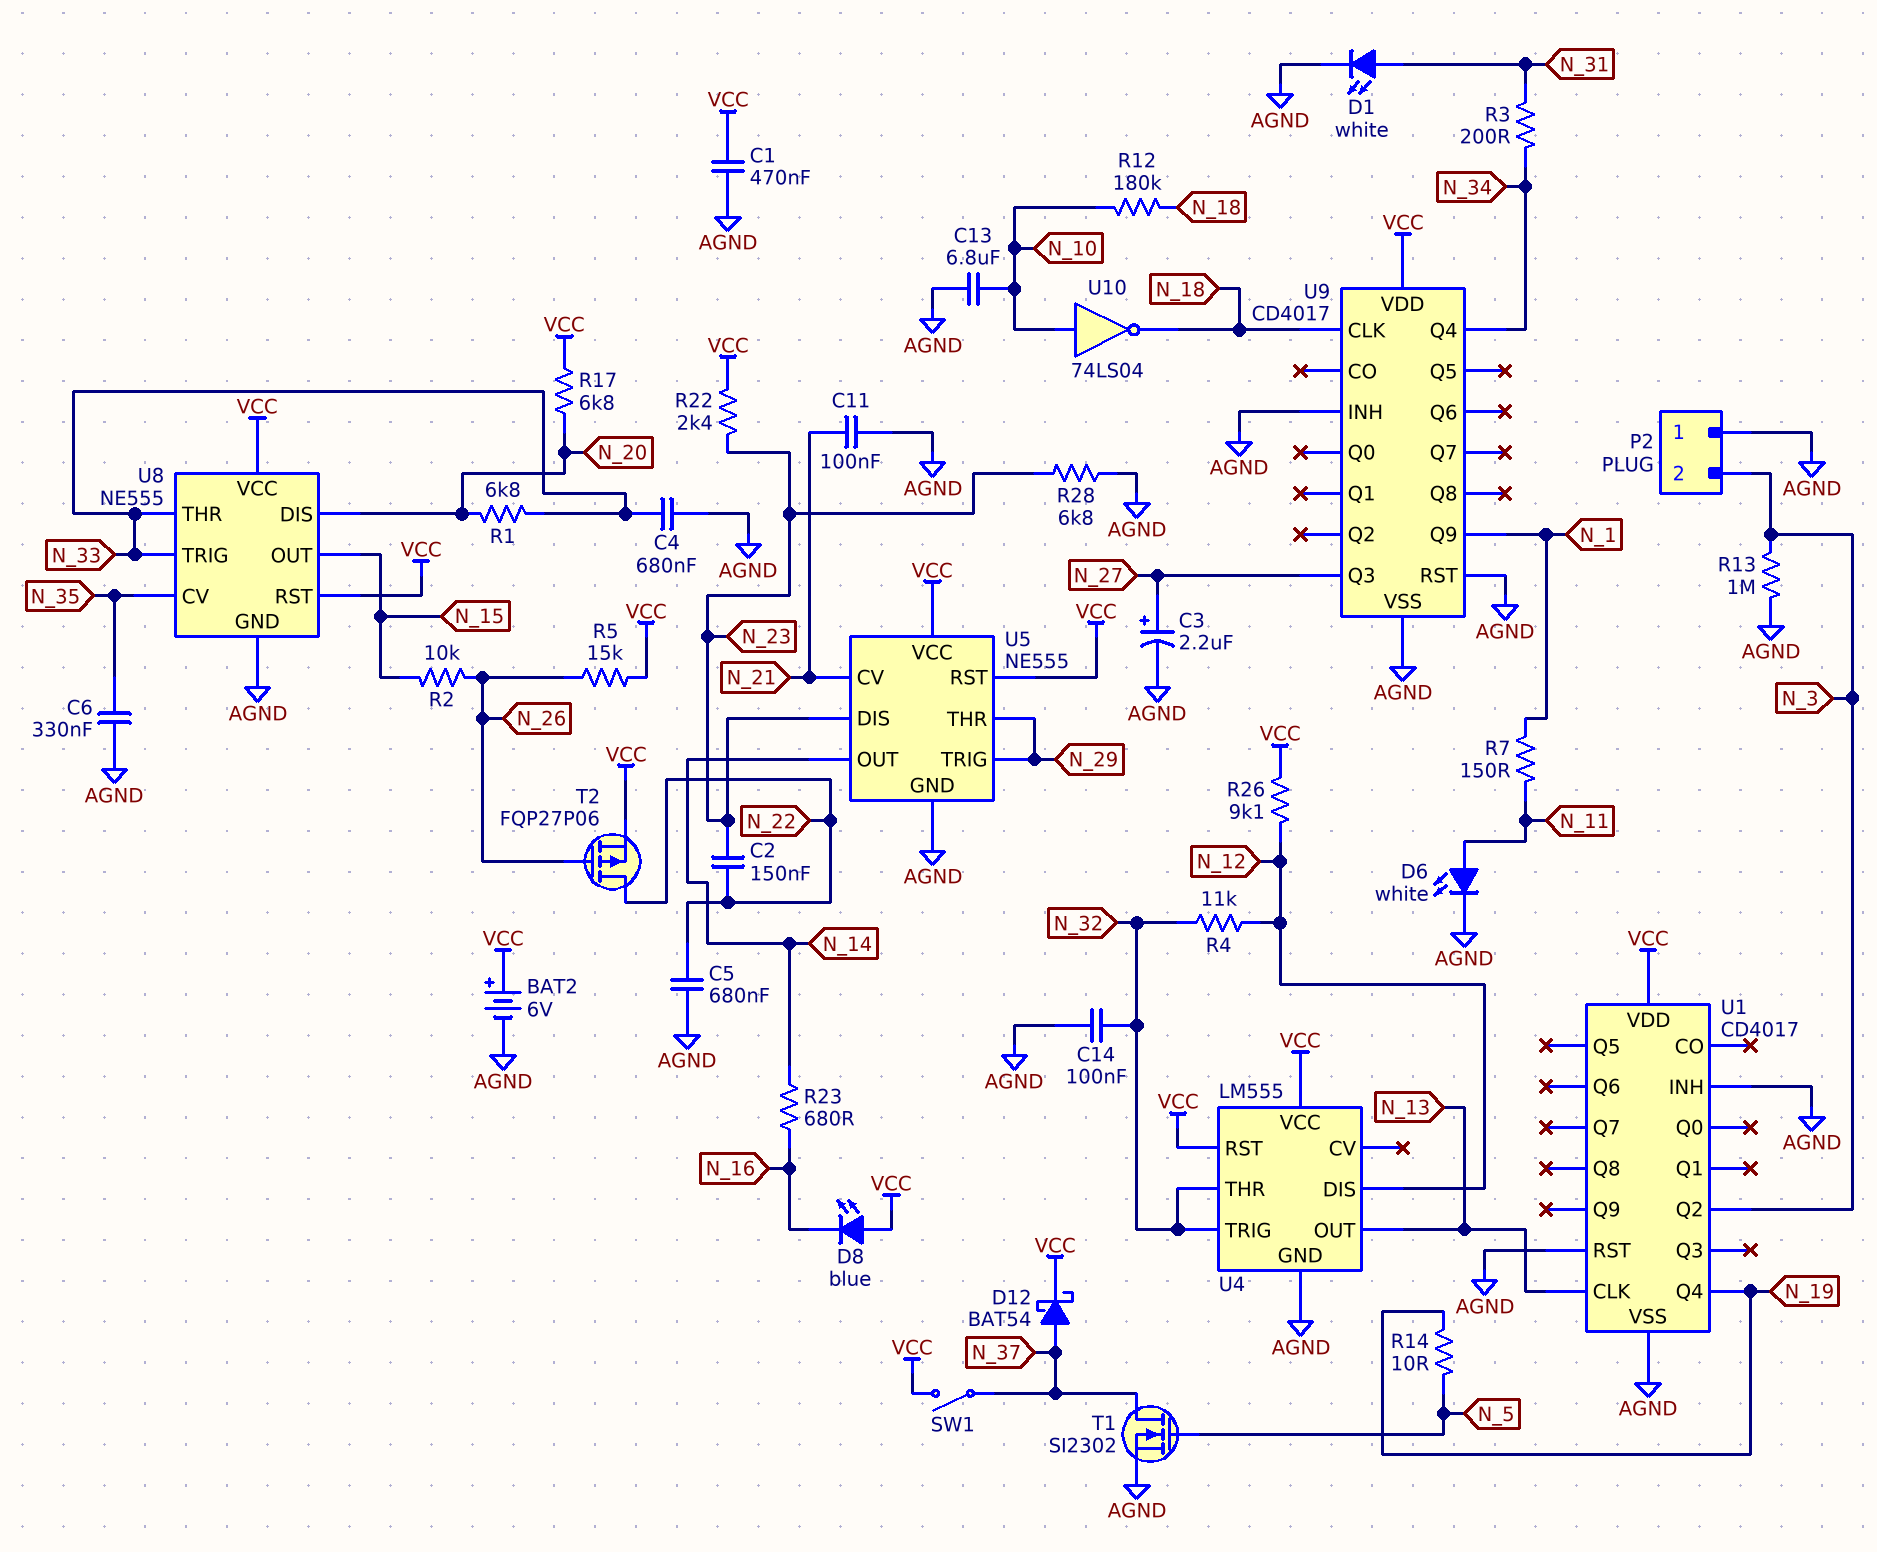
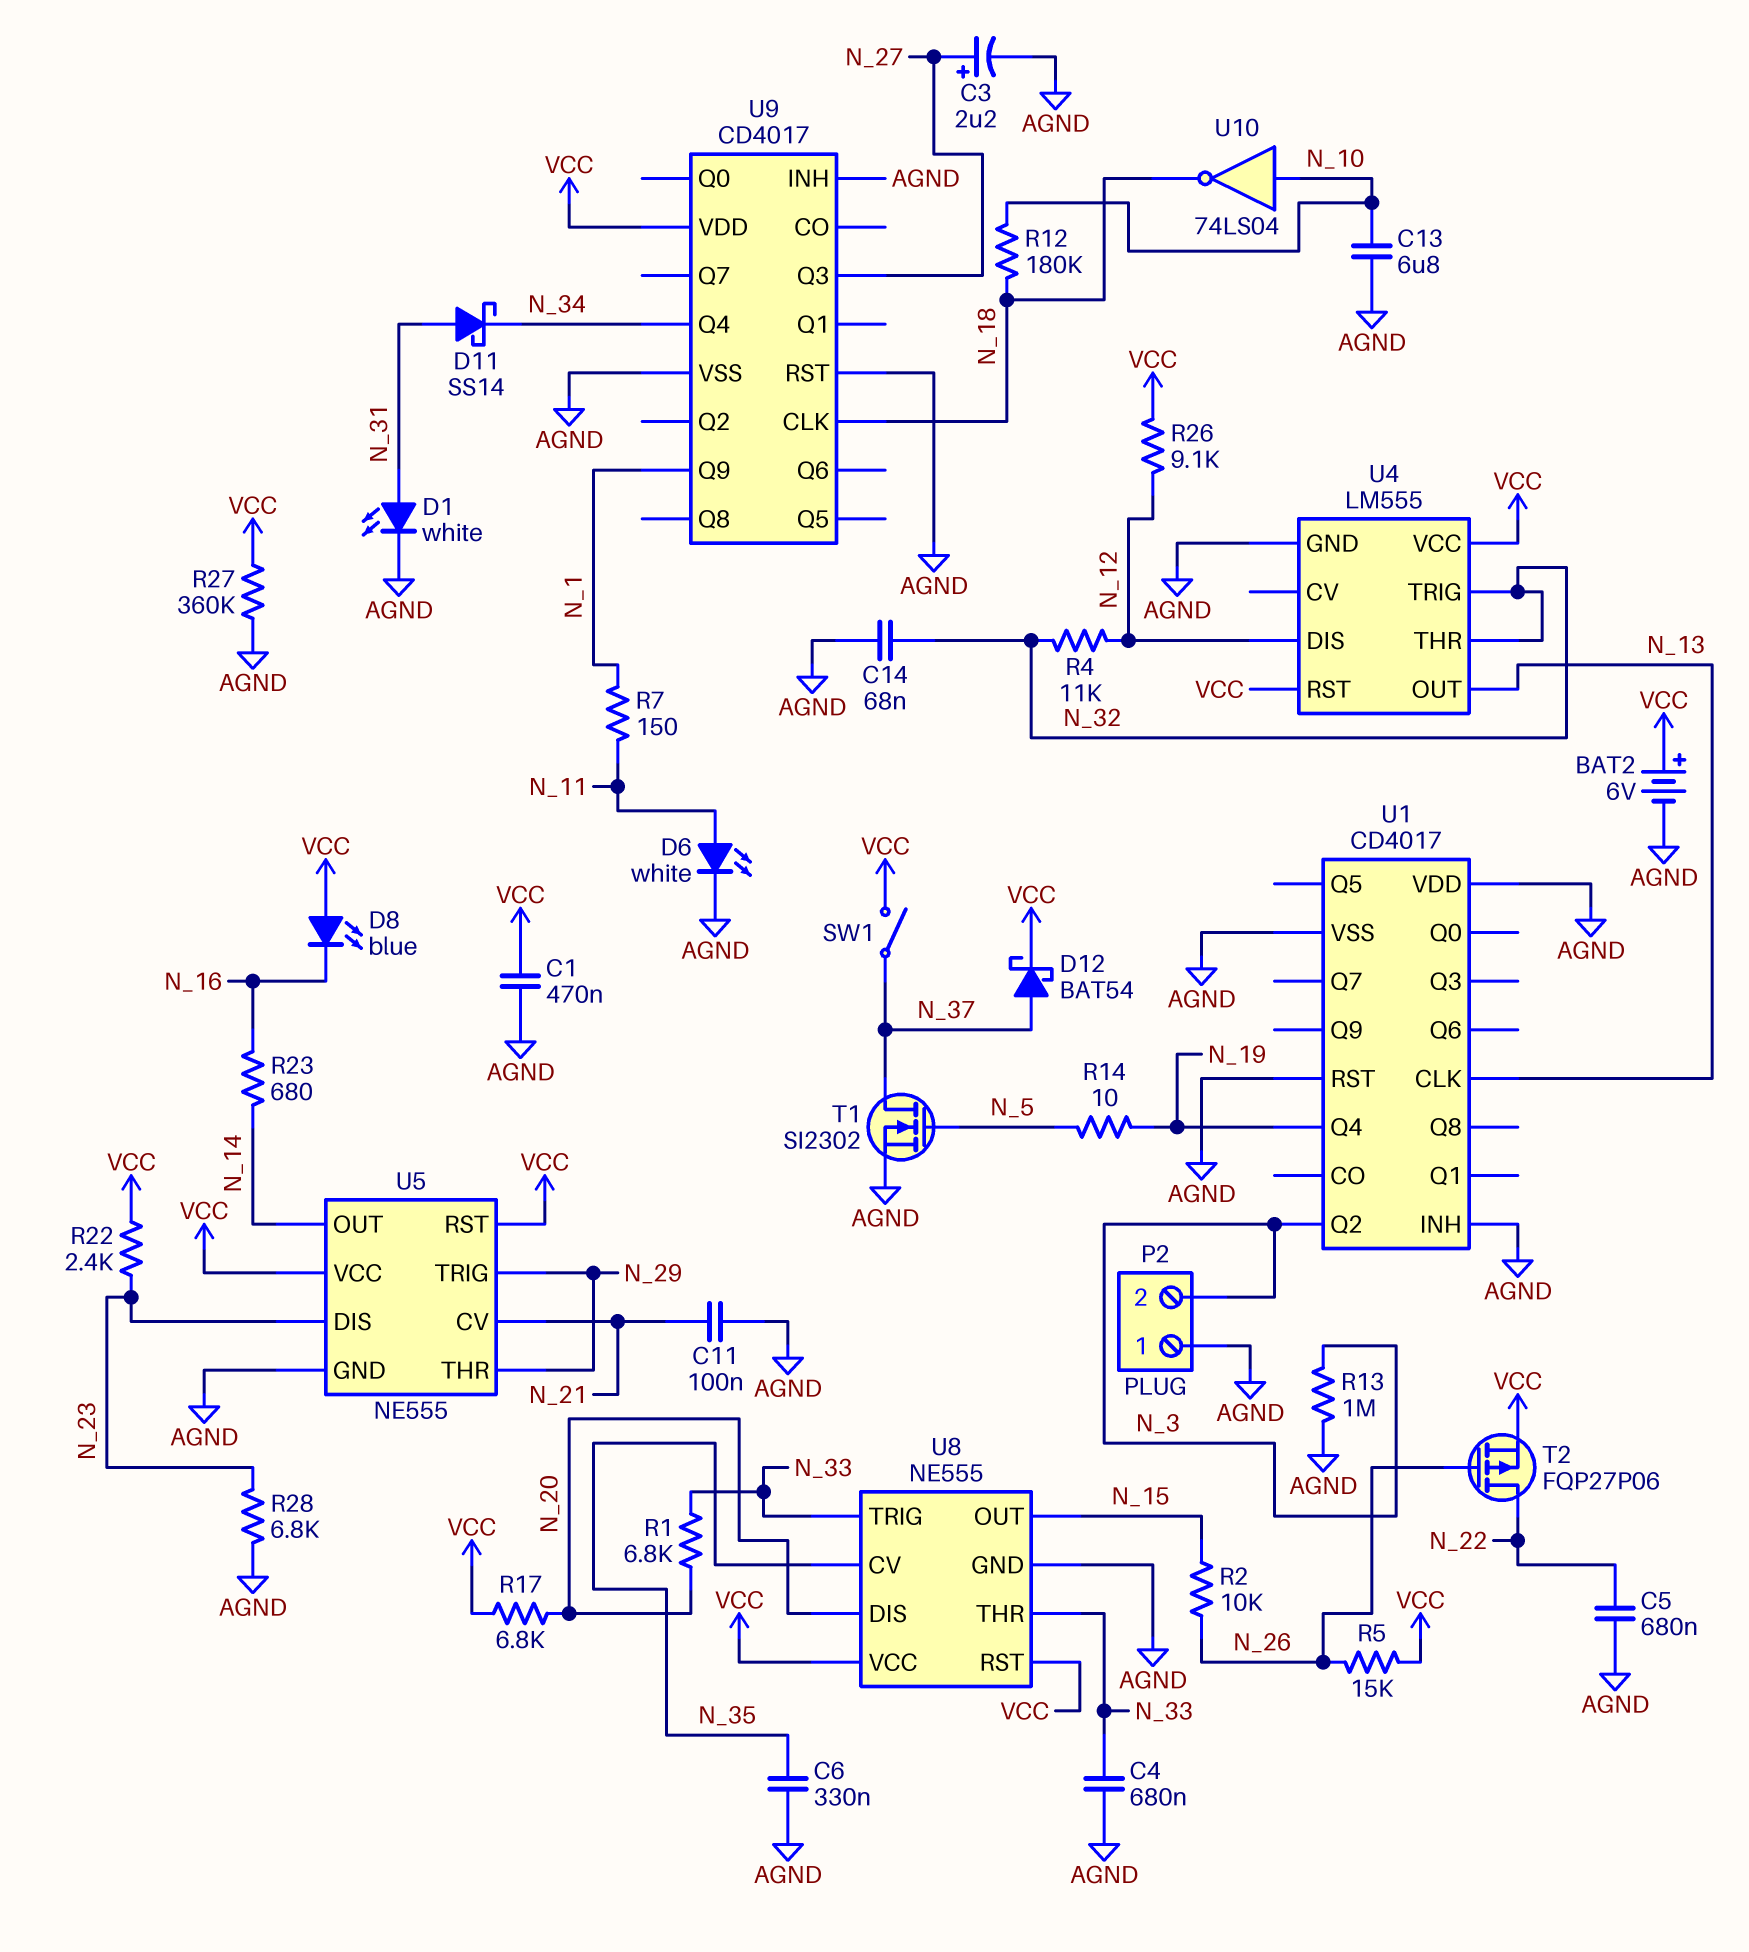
C2: 150nF (N_22, N_23) -> none
C14: 100nF (AGND, N_32) -> 68nF (AGND, N_32)
D11: none -> schottky SS14 (A N_31, K N_34)
R3: 200 (N_31, N_34) -> none
R27: none -> 360k (AGND, VCC)
U1 pin VDD: VCC -> AGND

